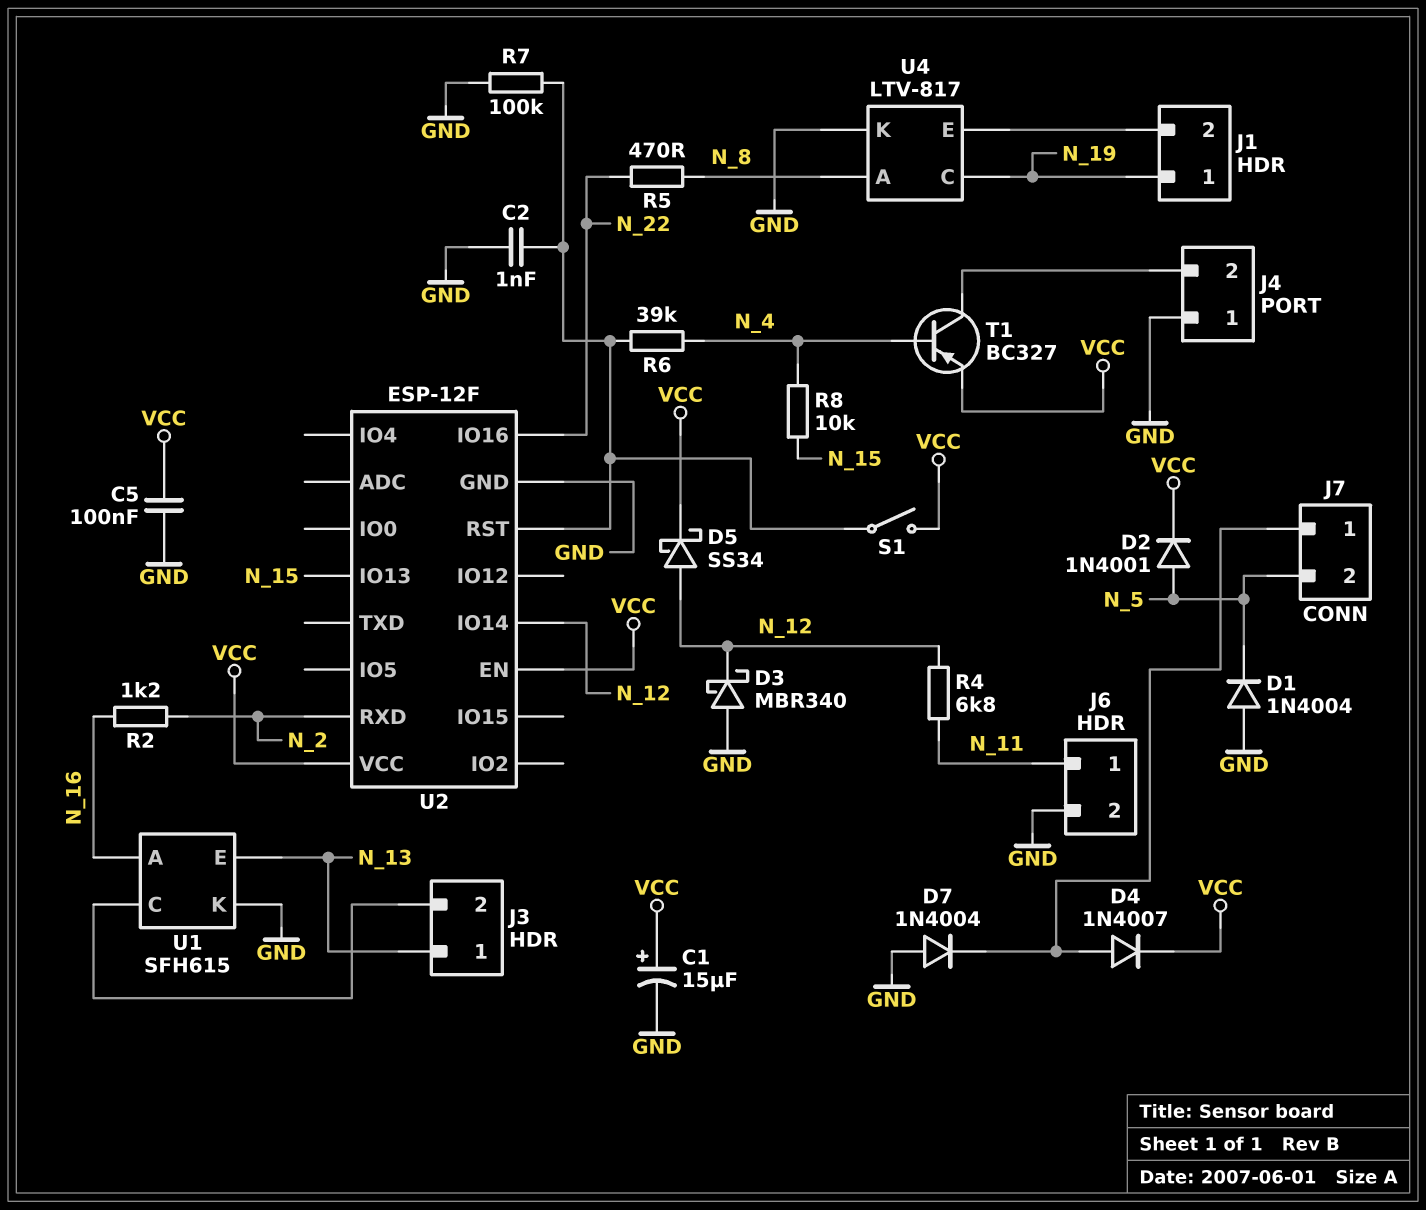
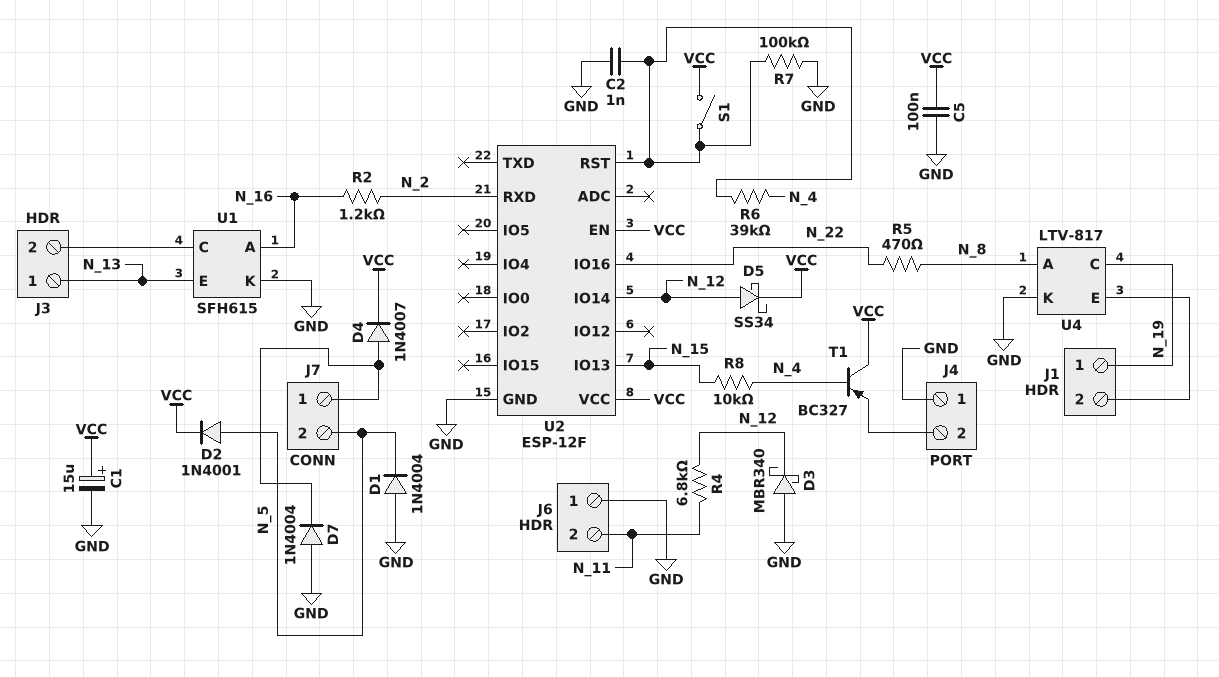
J6 pin 1: N_11 -> GND
J6 pin 2: GND -> N_11
T1: PNP BC327 (B N_4, C J4/2, E VCC) -> PNP BC327 (B N_4, C VCC, E J4/2)

